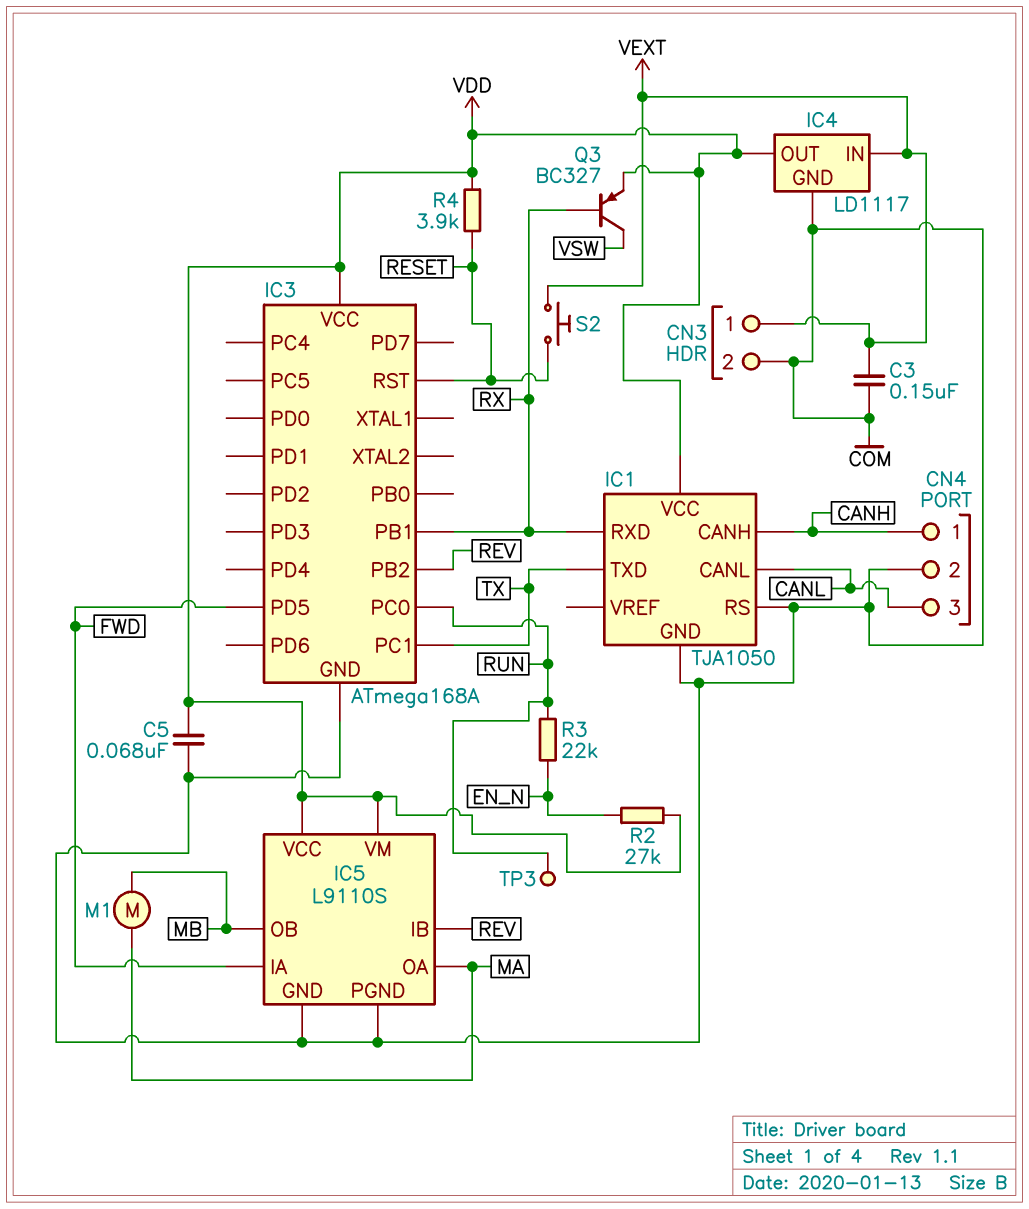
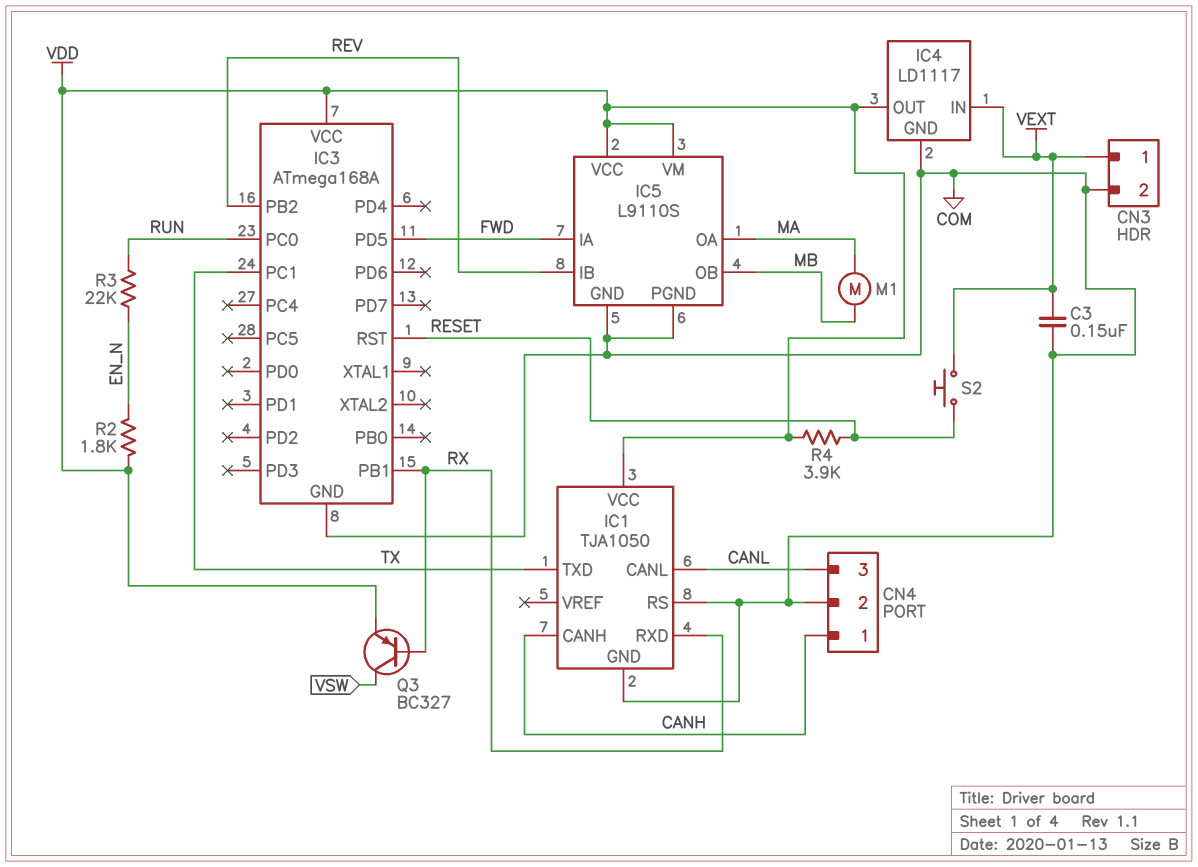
C5: 68nF (COM, VDD) -> none
R2: 27k (EN_N, VDD) -> 1.8k (EN_N, VDD)
TP3: test point (RUN) -> none

